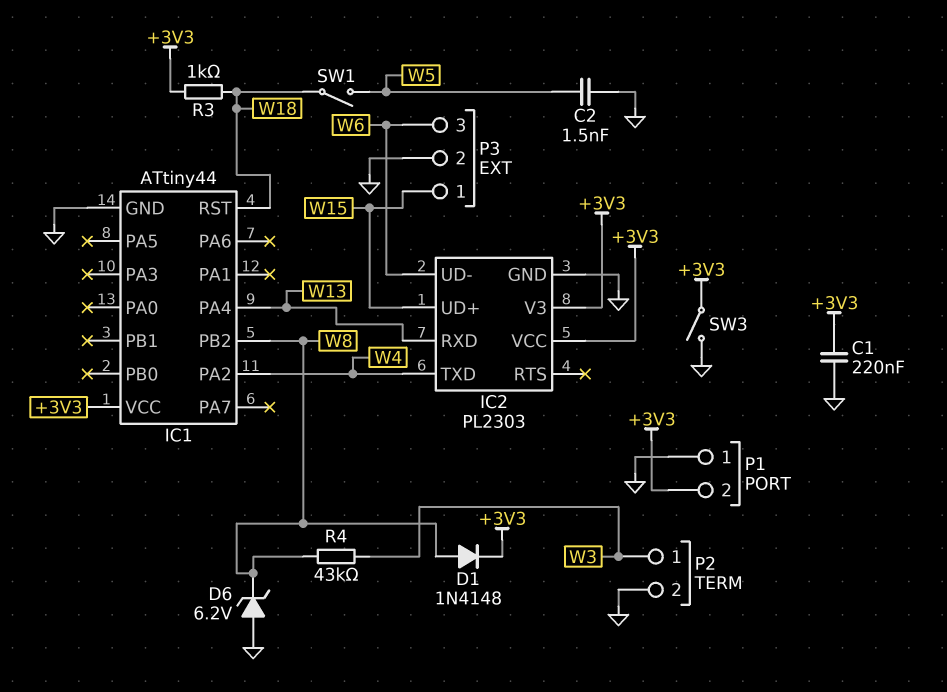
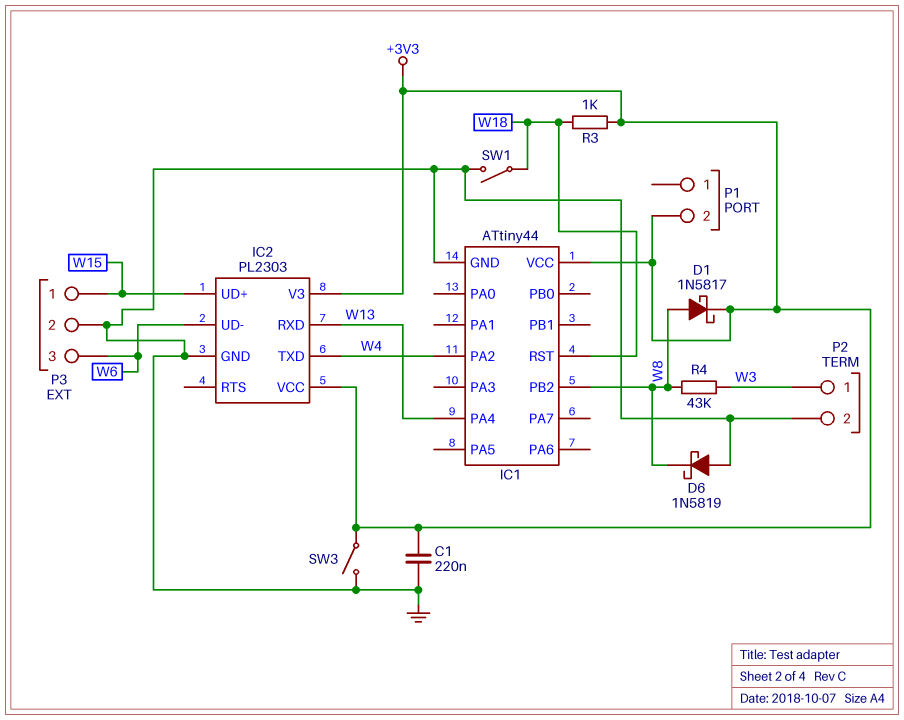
C2: 1.5nF (GND, W5) -> none
D1: diode 1N4148 (A W8, K +3V3) -> schottky 1N5817 (A W8, K +3V3)
D6: zener 6.2V (A GND, K W8) -> schottky 1N5819 (A GND, K W8)
P1 pin 1: GND -> none
SW1: switch (W5, W18) -> switch (GND, W18)

